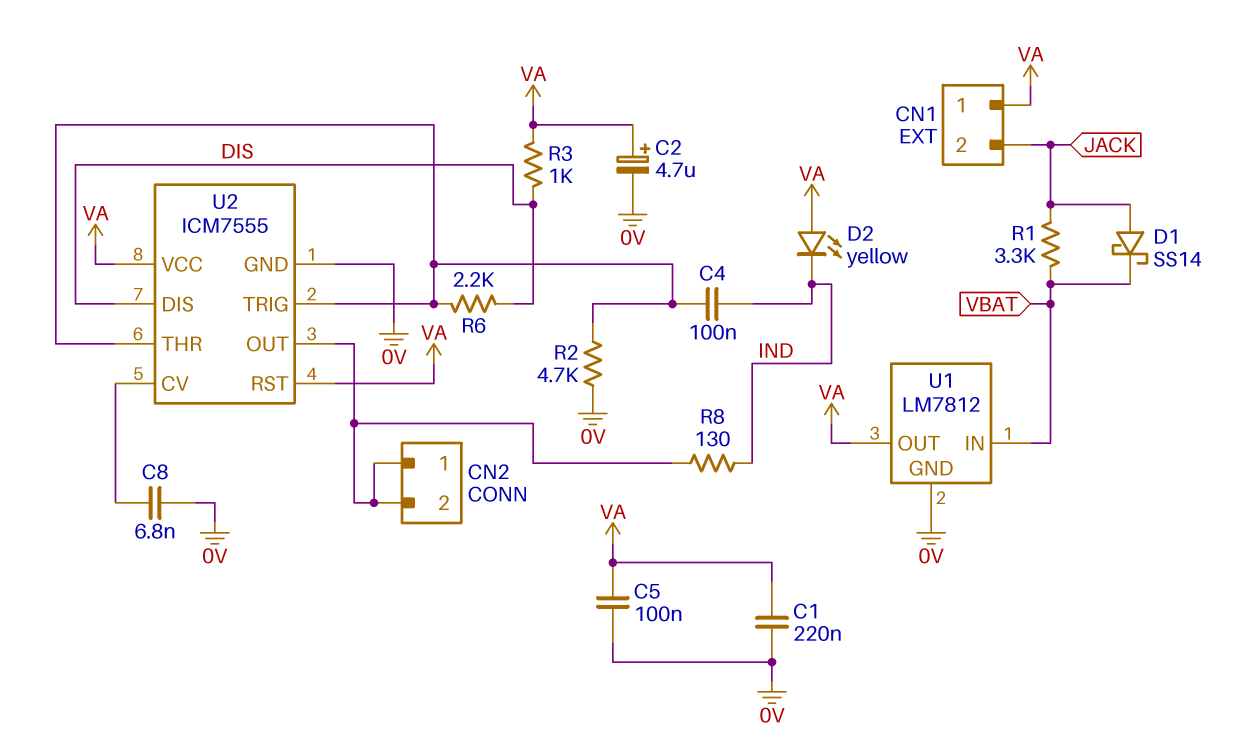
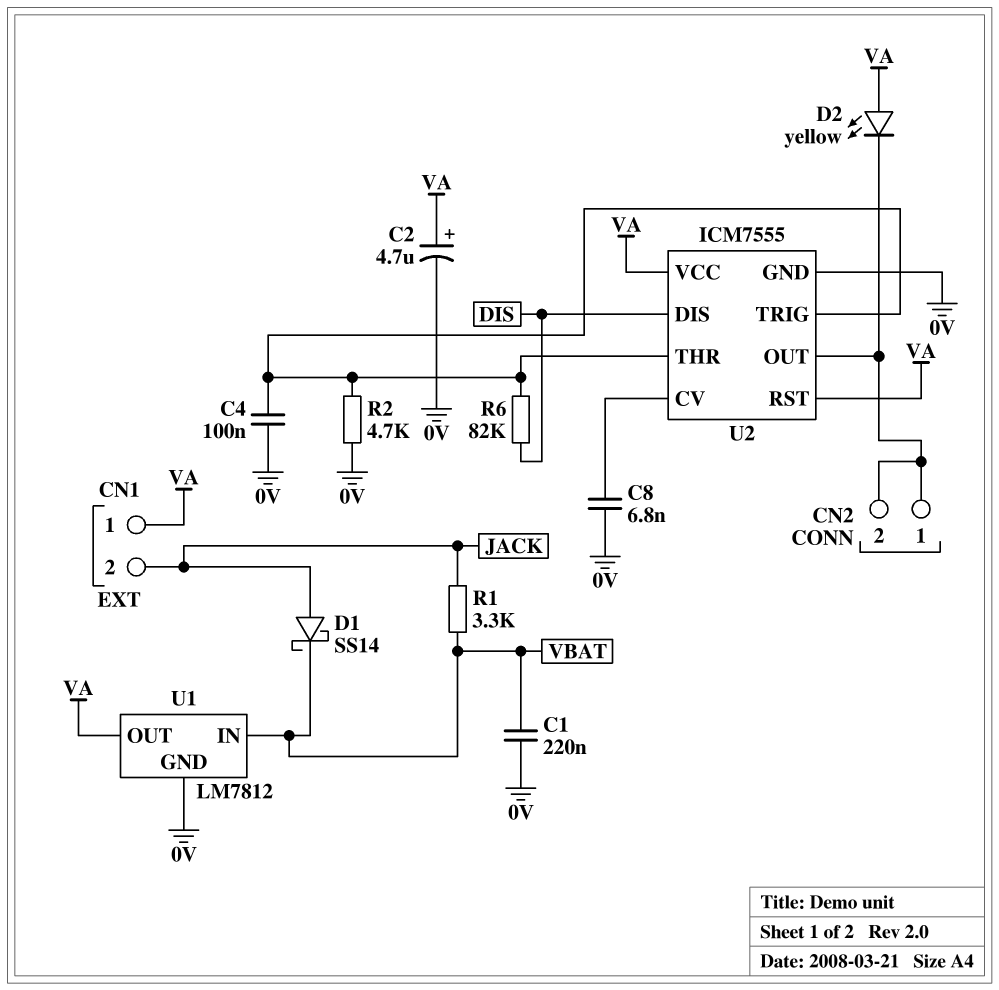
C1: 220nF (0V, VA) -> 220nF (0V, VBAT)
C4: 100nF (IND, U2/THR) -> 100nF (0V, U2/THR)
C5: 100nF (0V, VA) -> none
D2: LED yellow (A VA, K IND) -> LED yellow (A VA, K CN2/1)
R3: 1k (DIS, VA) -> none
R6: 2.2k (DIS, U2/THR) -> 82k (DIS, U2/THR)
R8: 130 (CN2/1, IND) -> none

